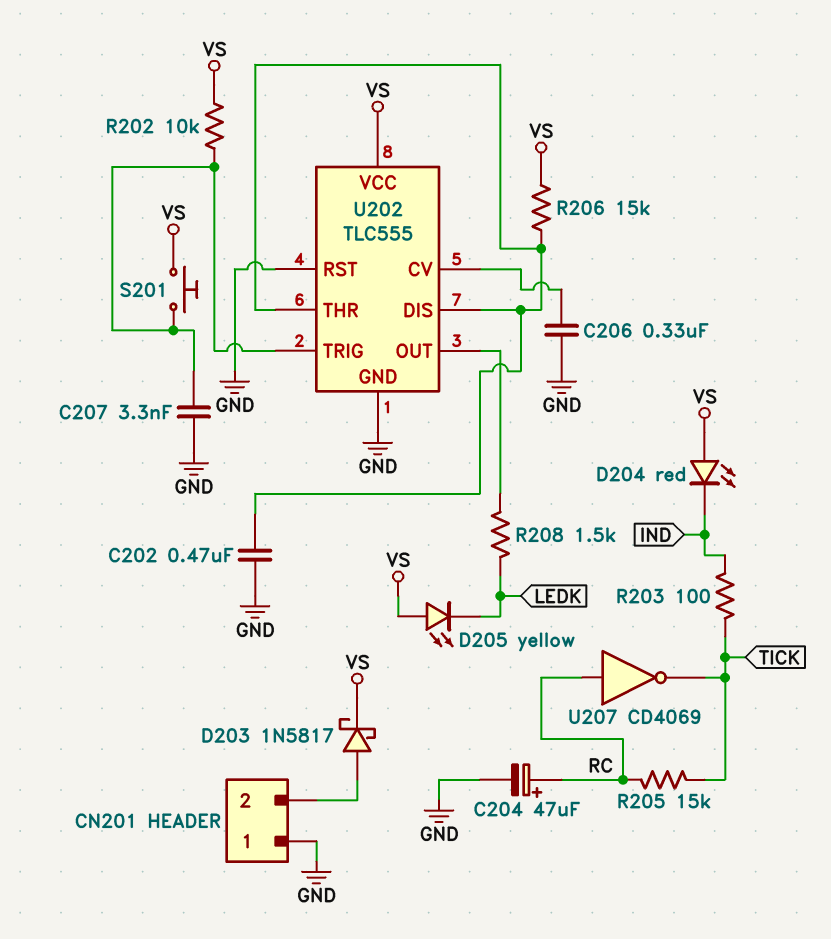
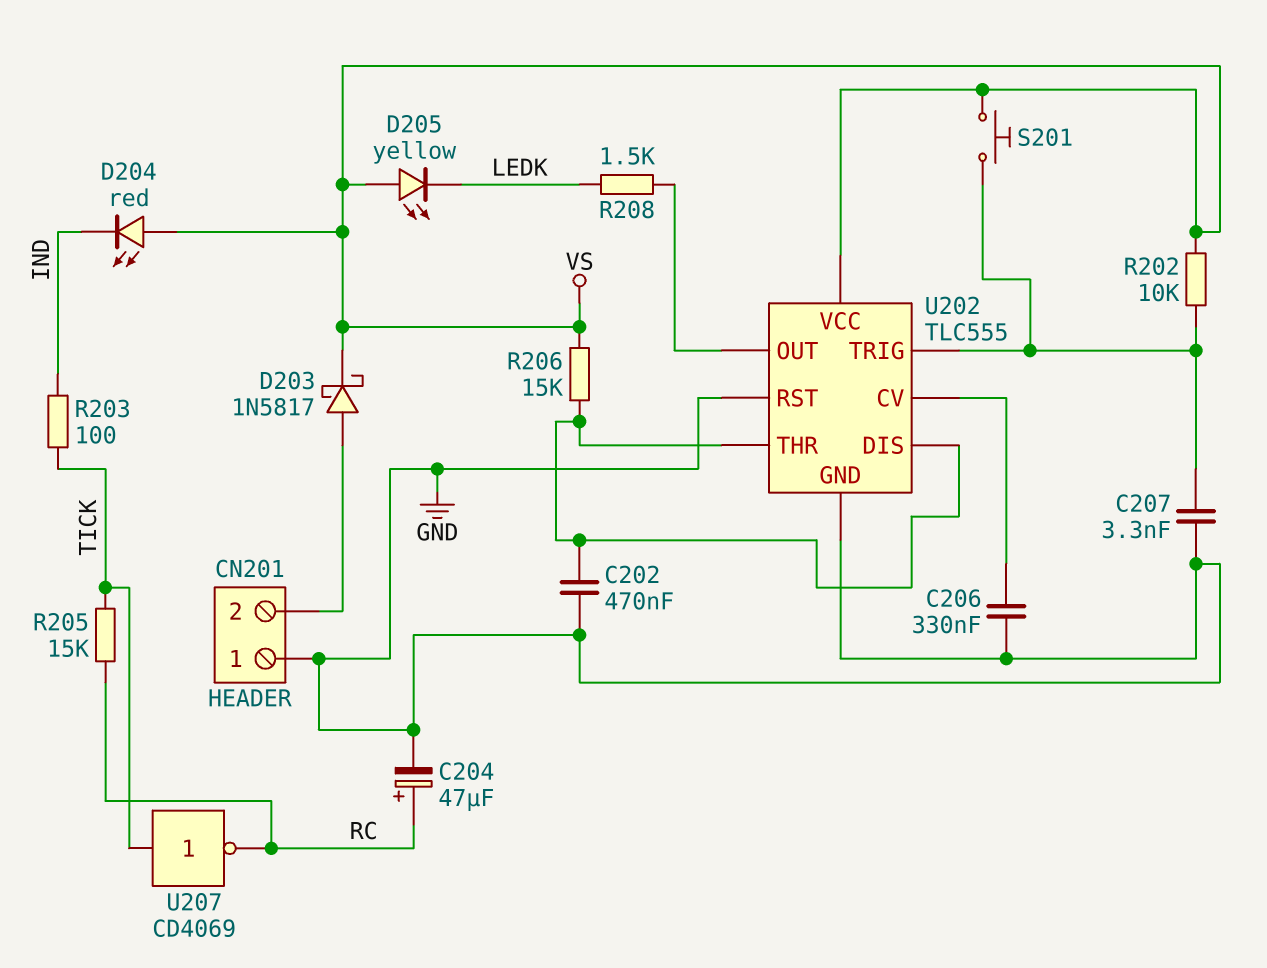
U207: NOT CD4069 (in RC, out TICK) -> NOT CD4069 (in TICK, out RC)

